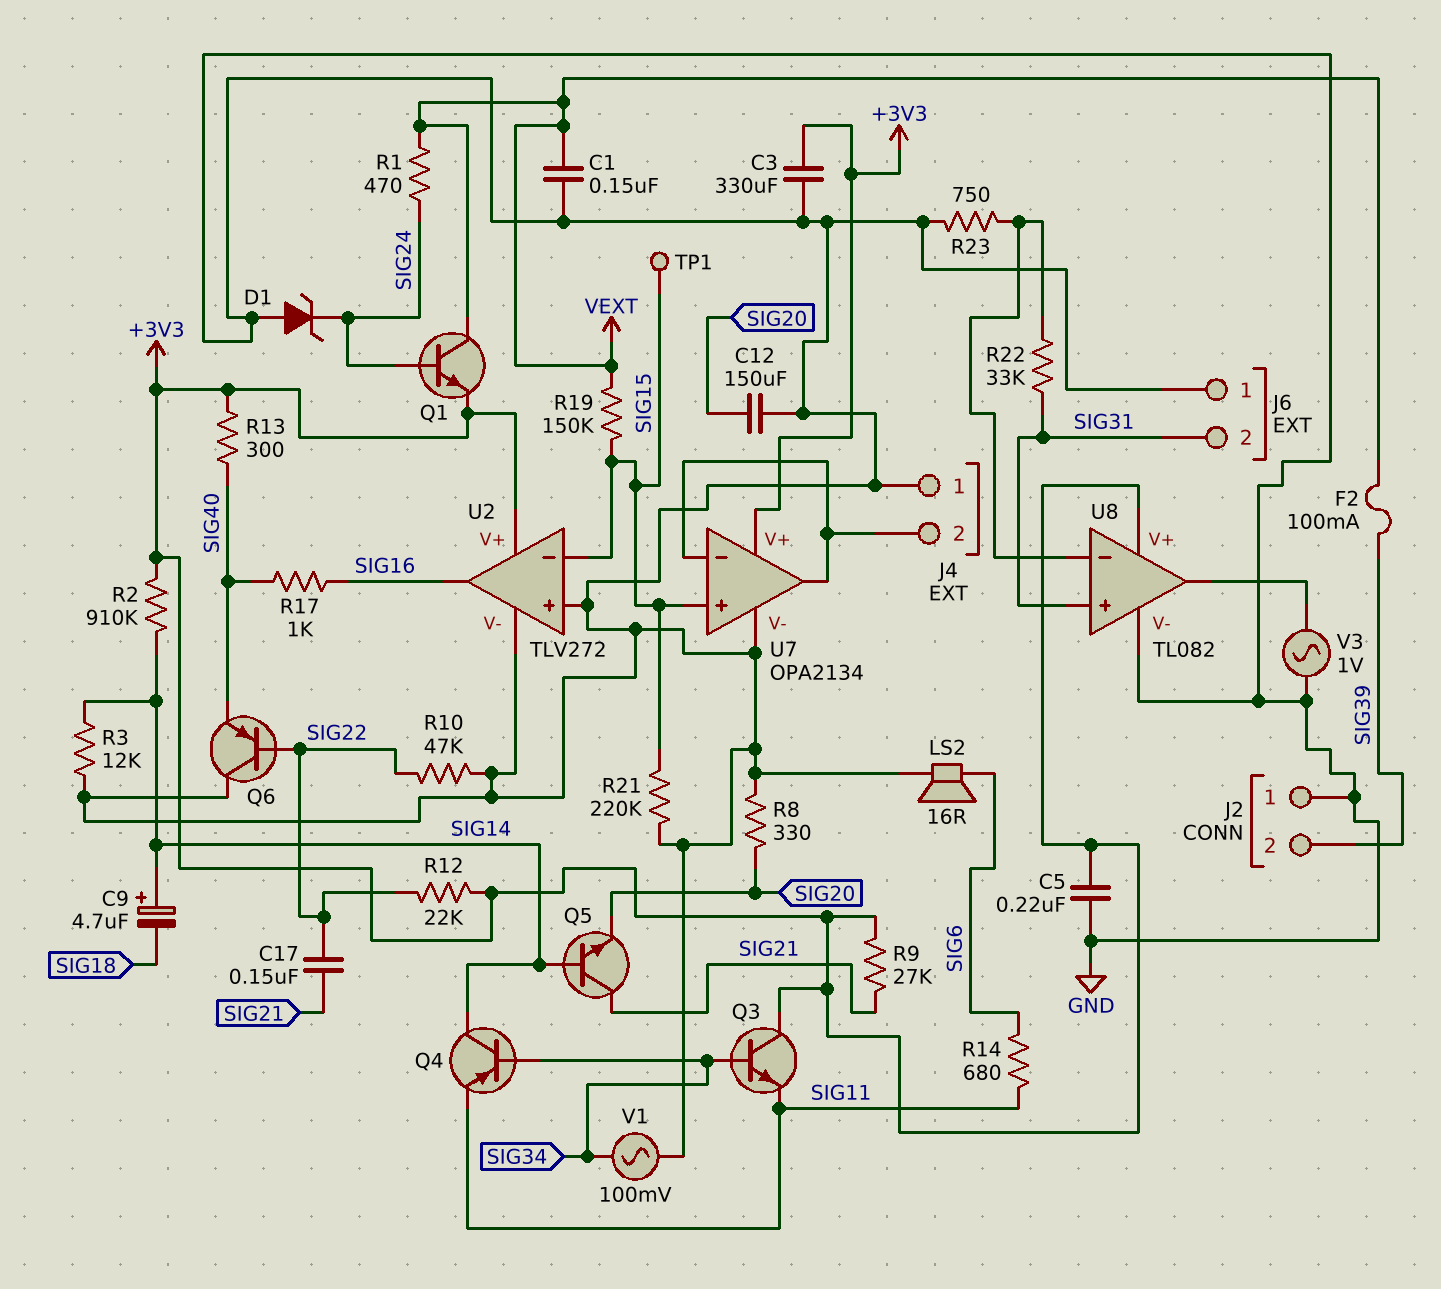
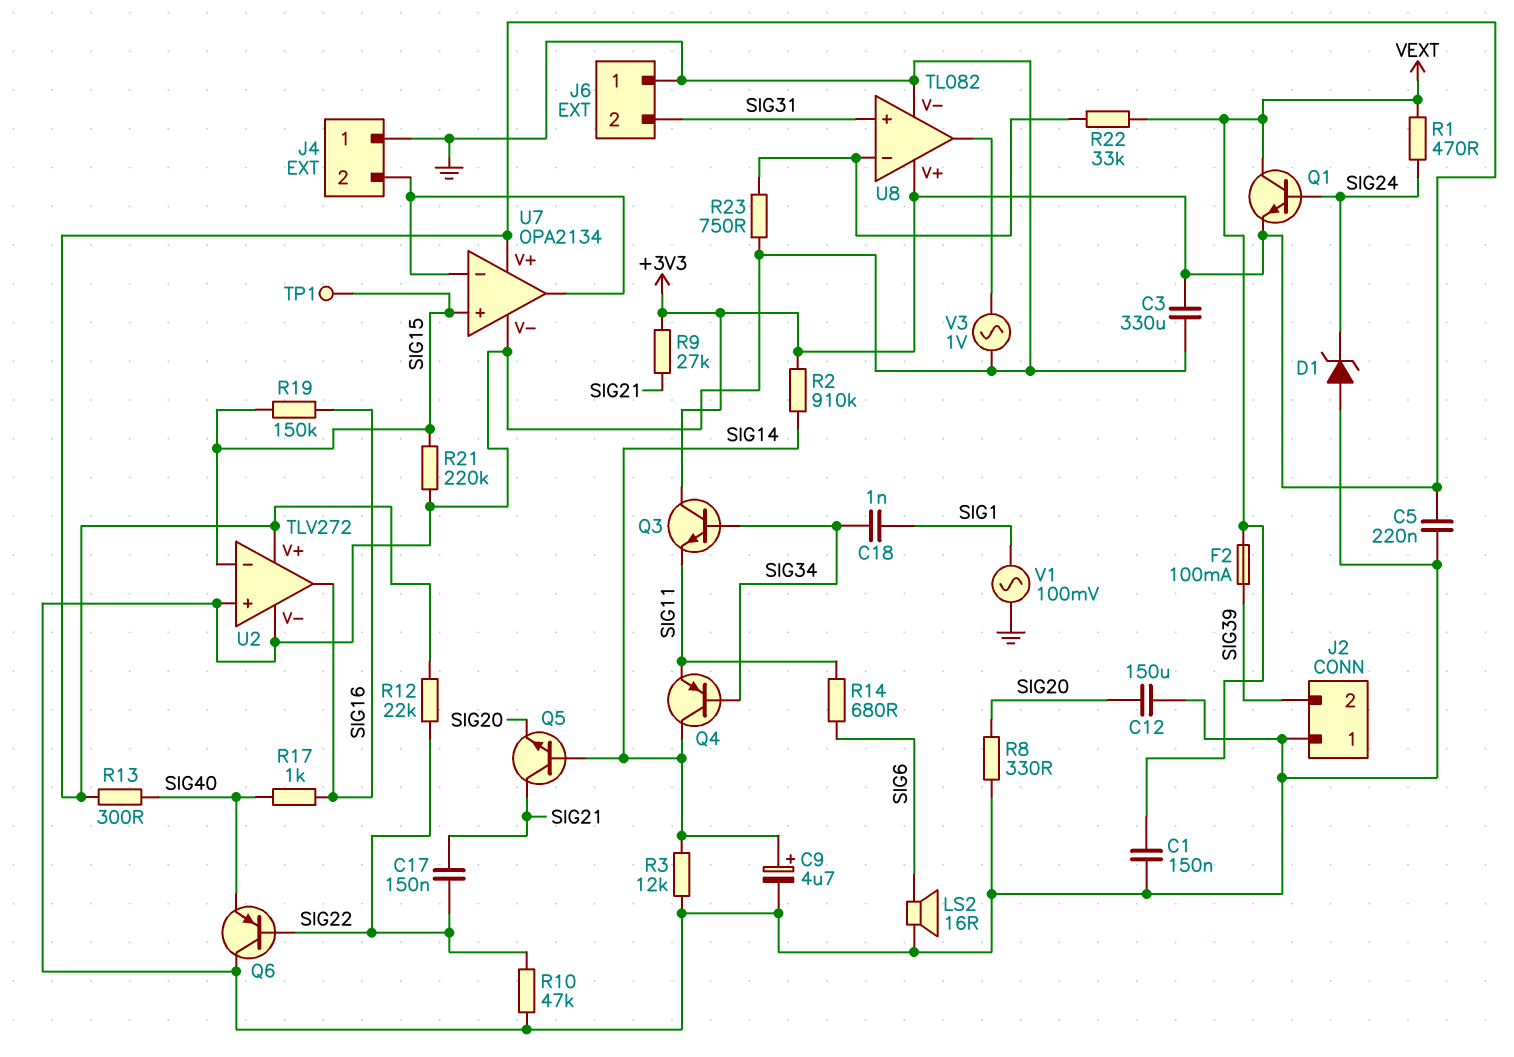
C9: 4.7uF (plus SIG14, minus SIG18) -> 4.7uF (plus SIG14, minus GND)
C18: none -> 1nF (SIG1, SIG34)
R19: 150k (SIG15, VEXT) -> 150k (SIG15, SIG16)
R22: 33k (SIG31, U8/in-) -> 33k (U8/in-, VEXT)
V1: AC 100mV (GND, SIG34) -> AC 100mV (GND, SIG1)

